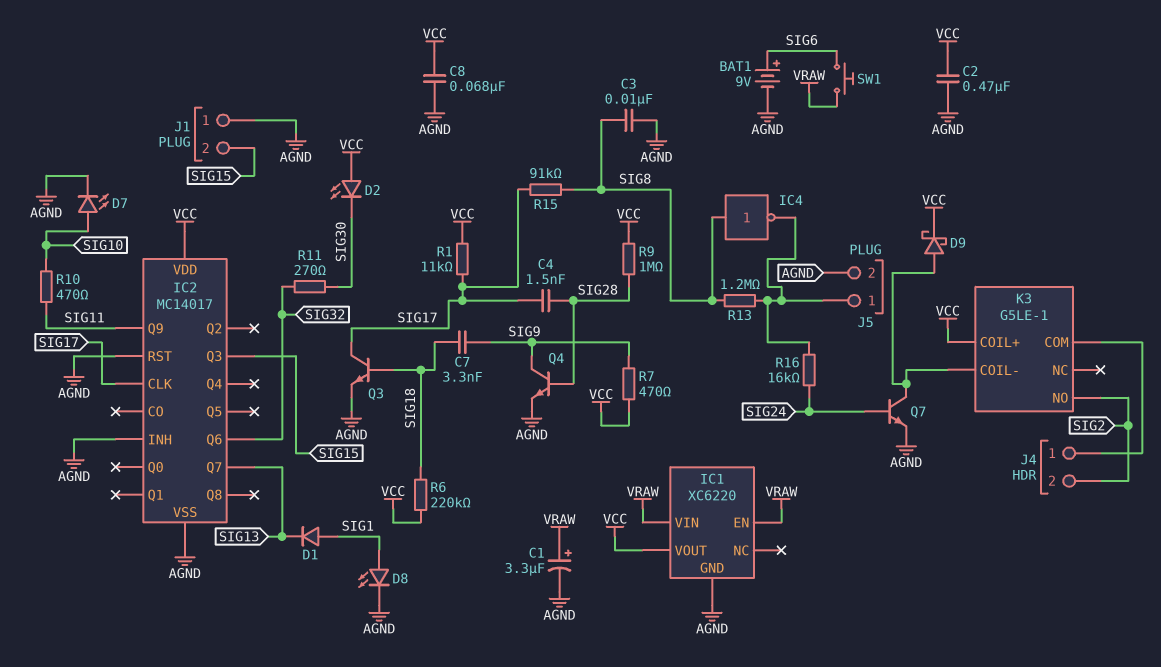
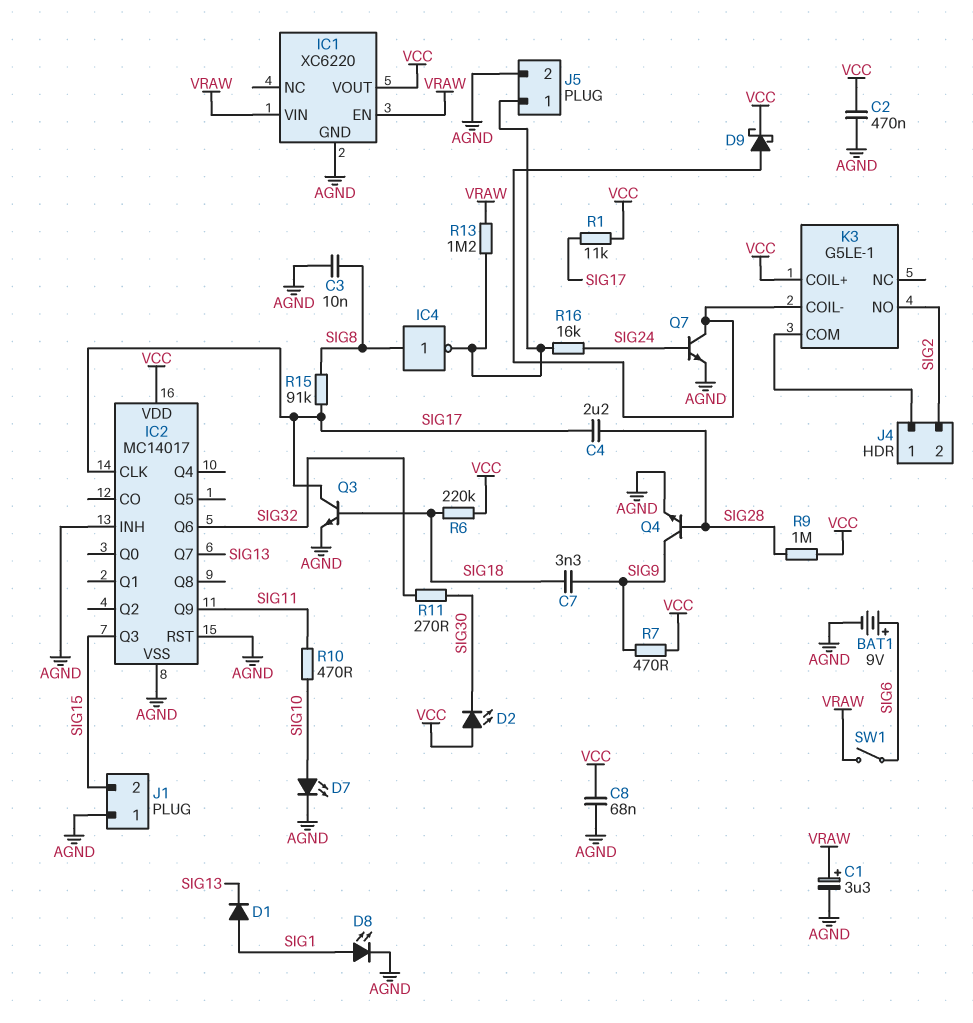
C4: 1.5nF (SIG17, SIG28) -> 2.2uF (SIG17, SIG28)
R13: 1.2M (J5/1, SIG8) -> 1.2M (J5/1, VRAW)
SW1: button (SIG6, VRAW) -> switch (SIG6, VRAW)

